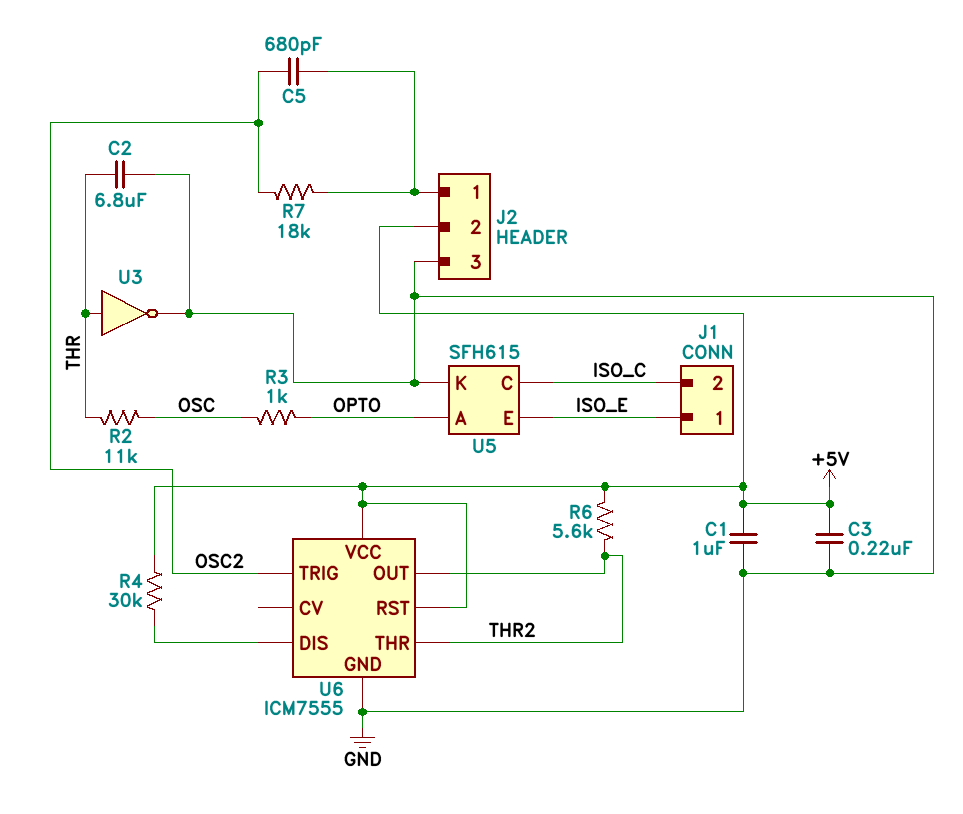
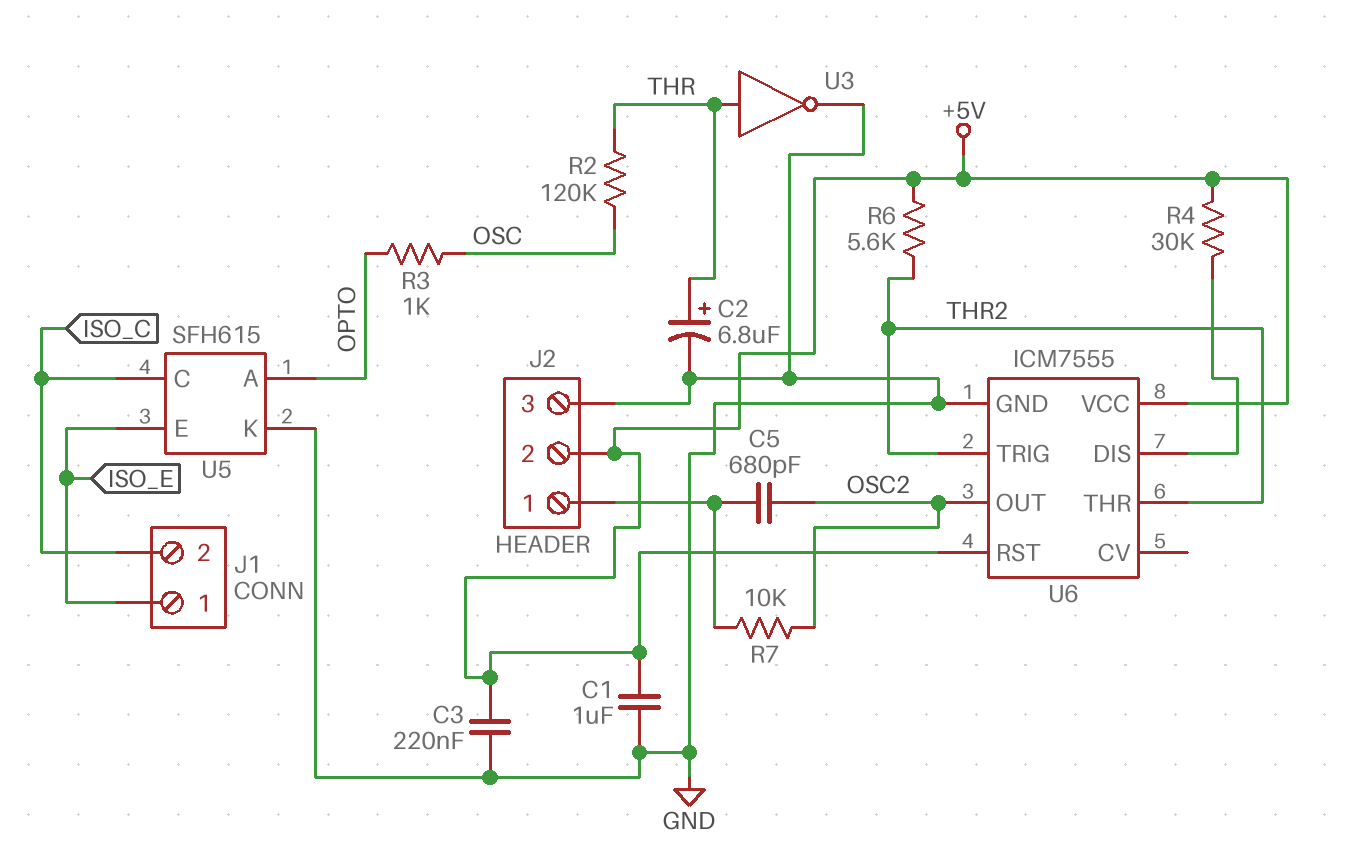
C2: 6.8uF (GND, THR) -> 6.8uF (plus THR, minus GND)
R2: 11k (OSC, THR) -> 120k (OSC, THR)
R7: 18k (J2/1, OSC2) -> 10k (J2/1, OSC2)
U6 pin OUT: THR2 -> OSC2
U6 pin TRIG: OSC2 -> THR2

